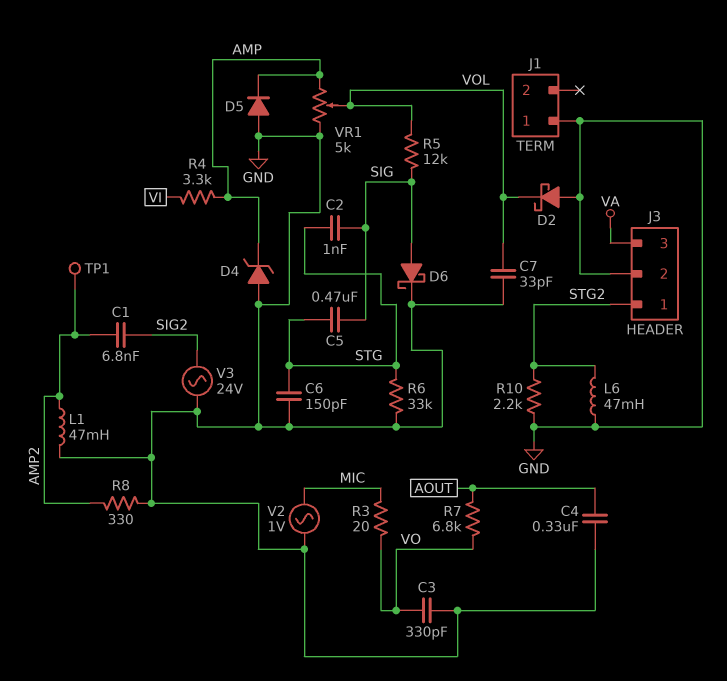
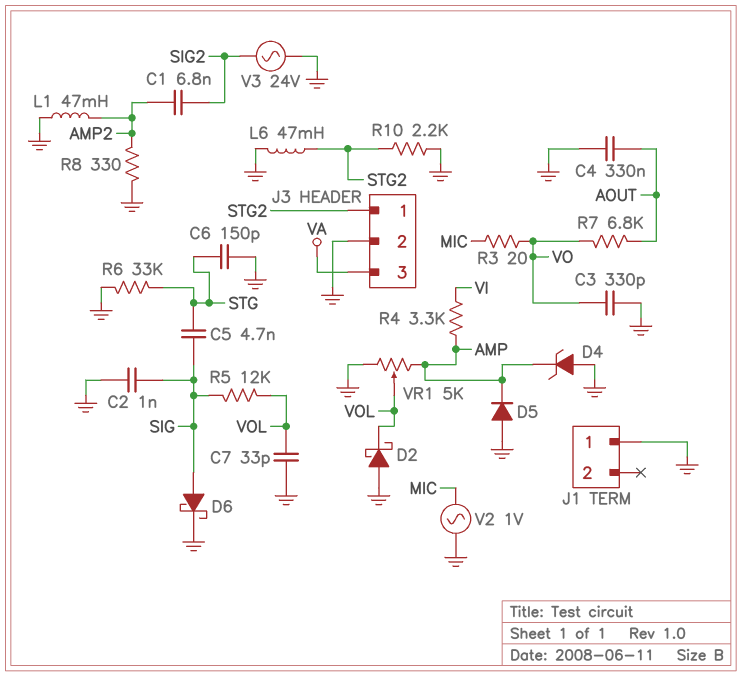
C2: 1nF (SIG, STG) -> 1nF (GND, SIG)
C5: 470nF (SIG, STG) -> 4.7nF (SIG, STG)
TP1: test point (AMP2) -> none

